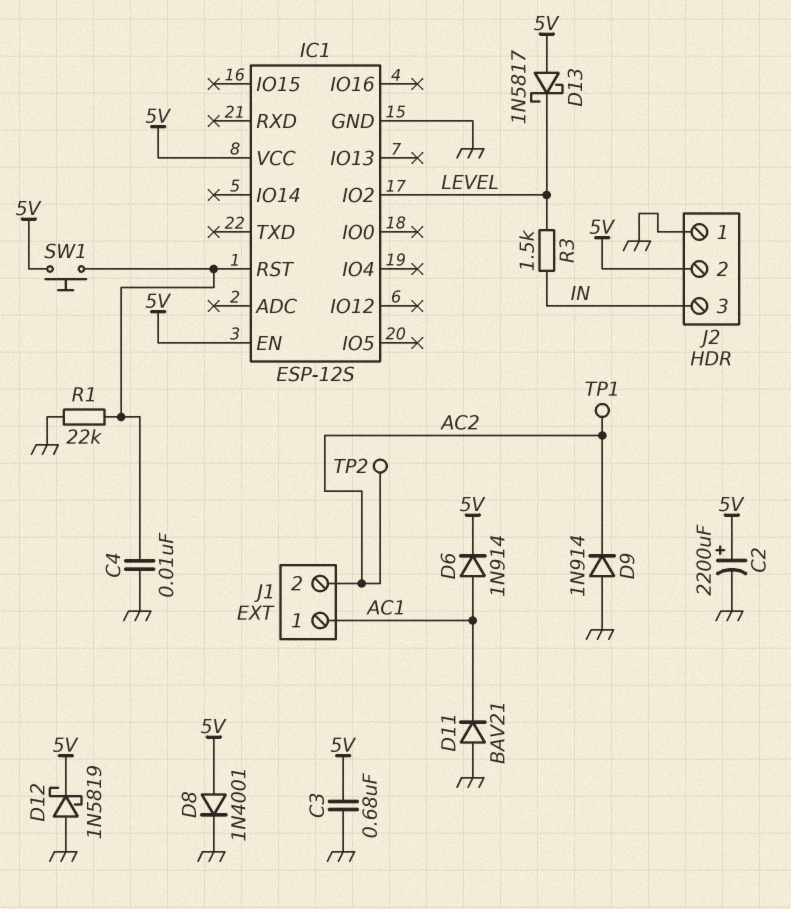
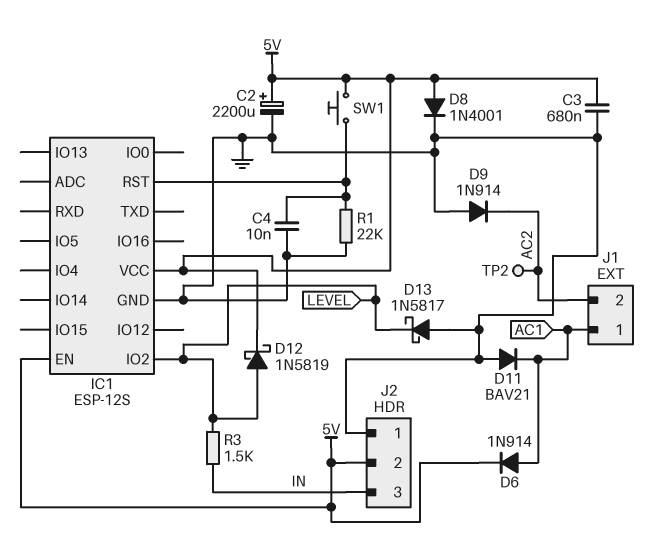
D12: schottky 1N5819 (A GND, K 5V) -> schottky 1N5819 (A LEVEL, K 5V)
D13: schottky 1N5817 (A 5V, K LEVEL) -> schottky 1N5817 (A GND, K LEVEL)
TP1: test point (AC2) -> none

